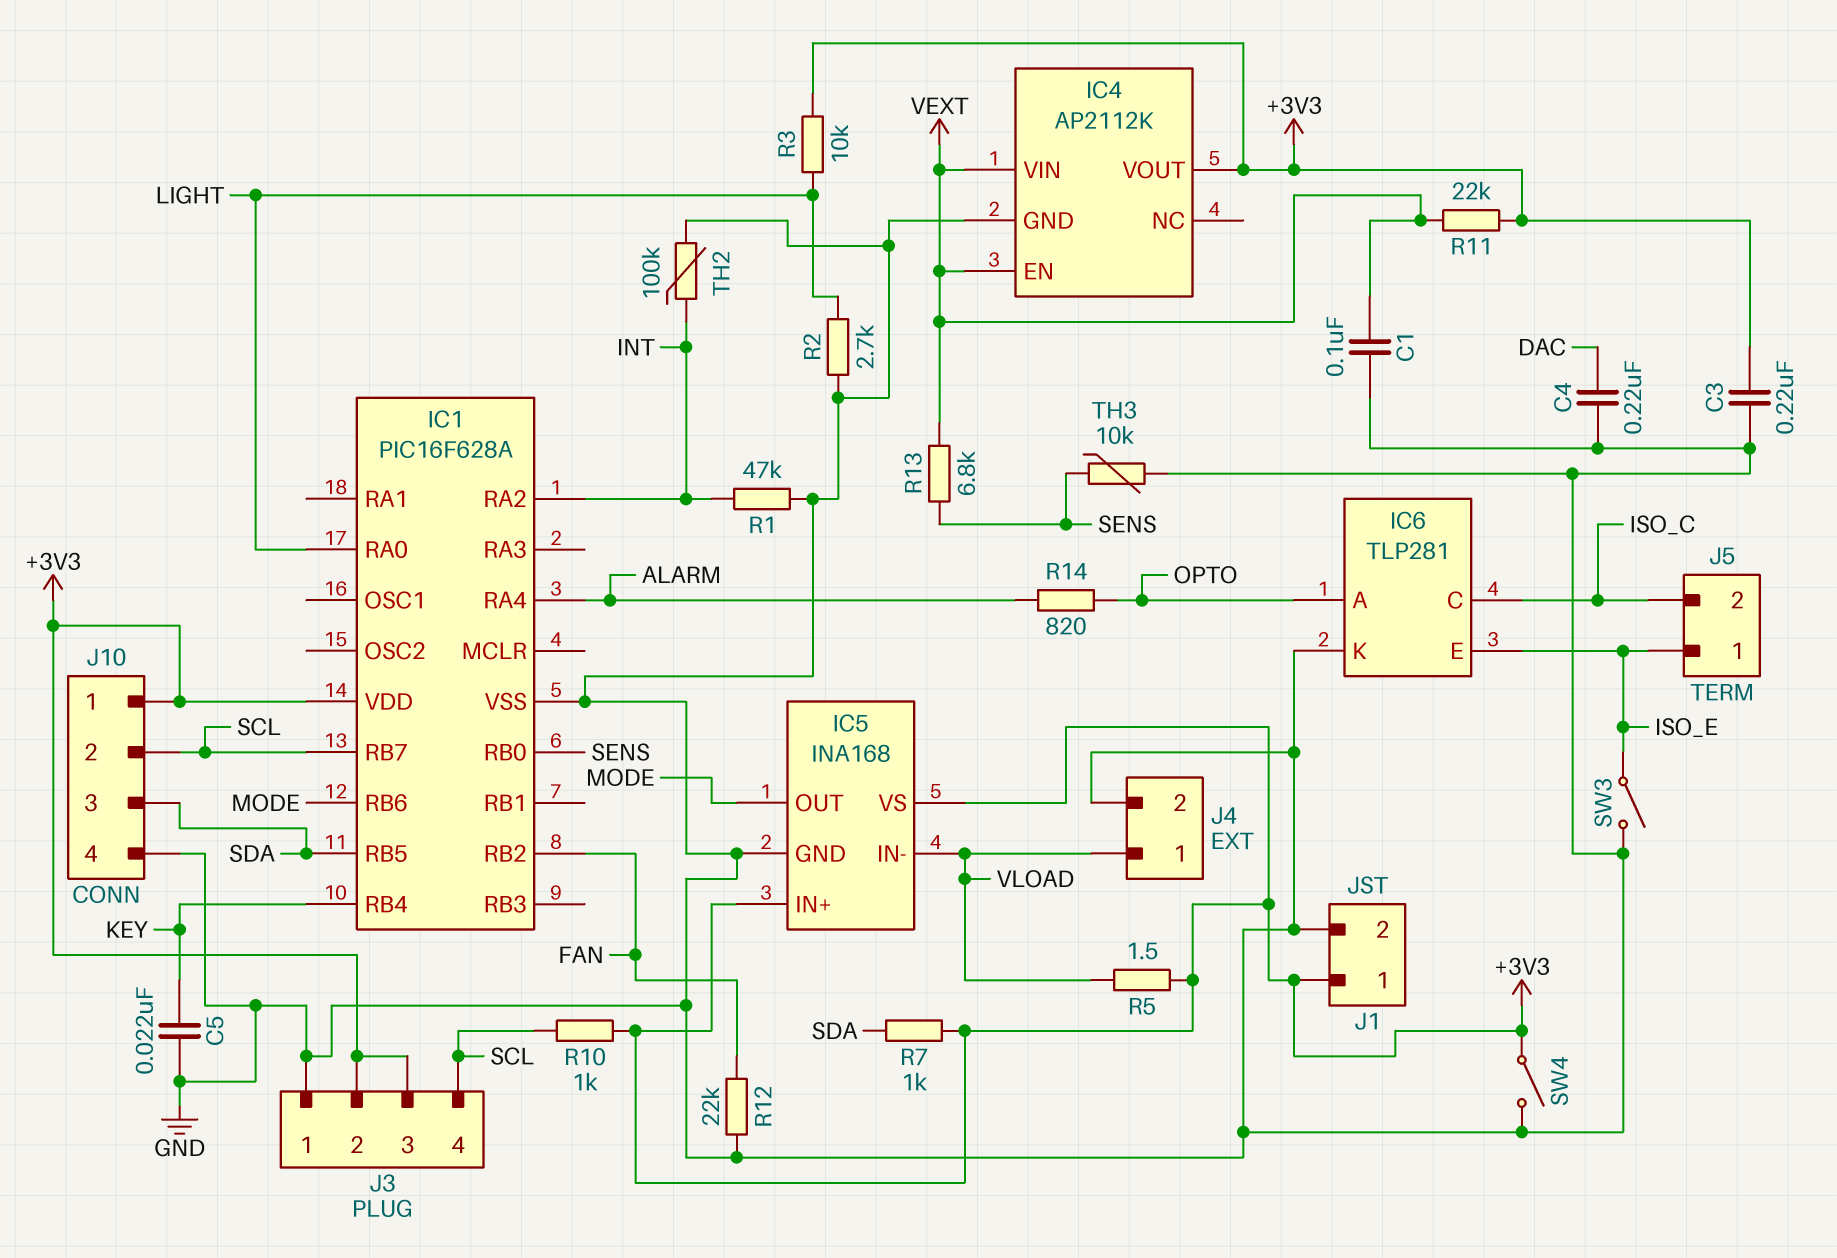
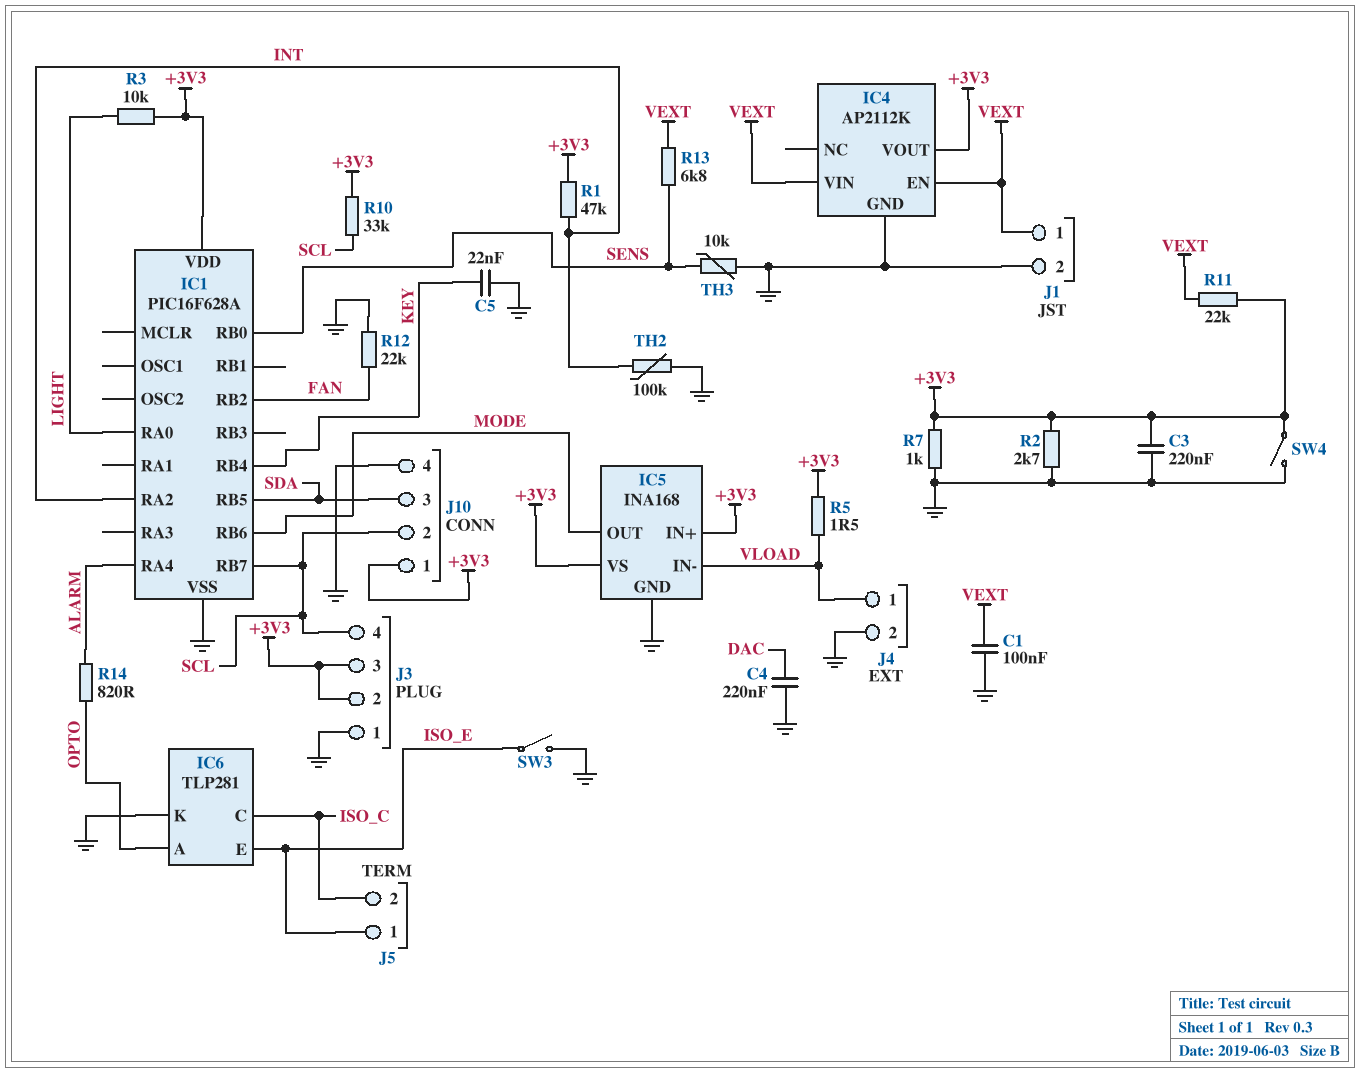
J1 pin 1: +3V3 -> VEXT
R1: 47k (GND, INT) -> 47k (+3V3, INT)
R2: 2.7k (GND, LIGHT) -> 2.7k (+3V3, GND)
R7: 1k (+3V3, SDA) -> 1k (+3V3, GND)
R10: 1k (+3V3, SCL) -> 33k (+3V3, SCL)

